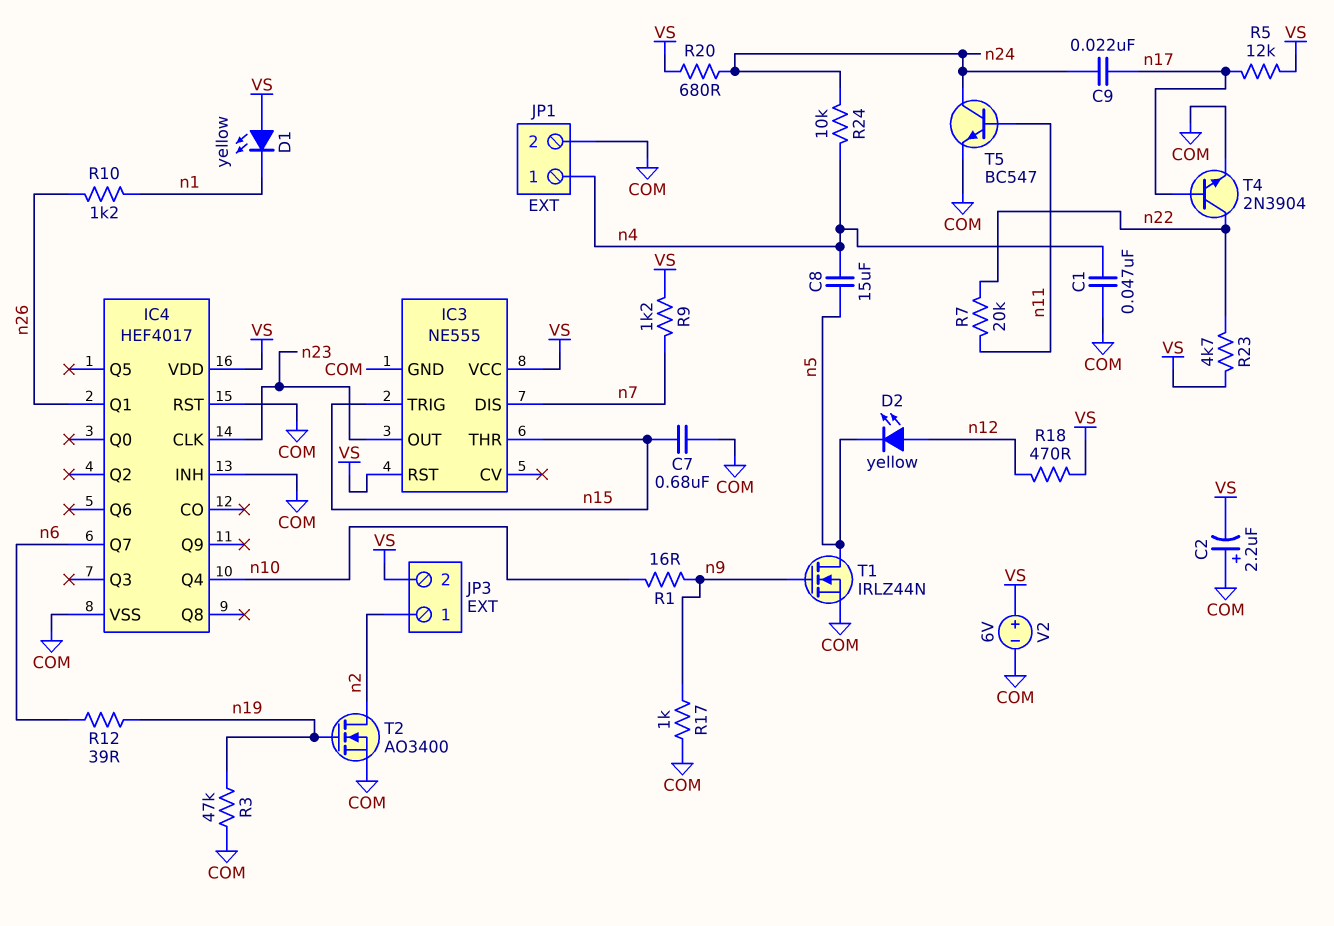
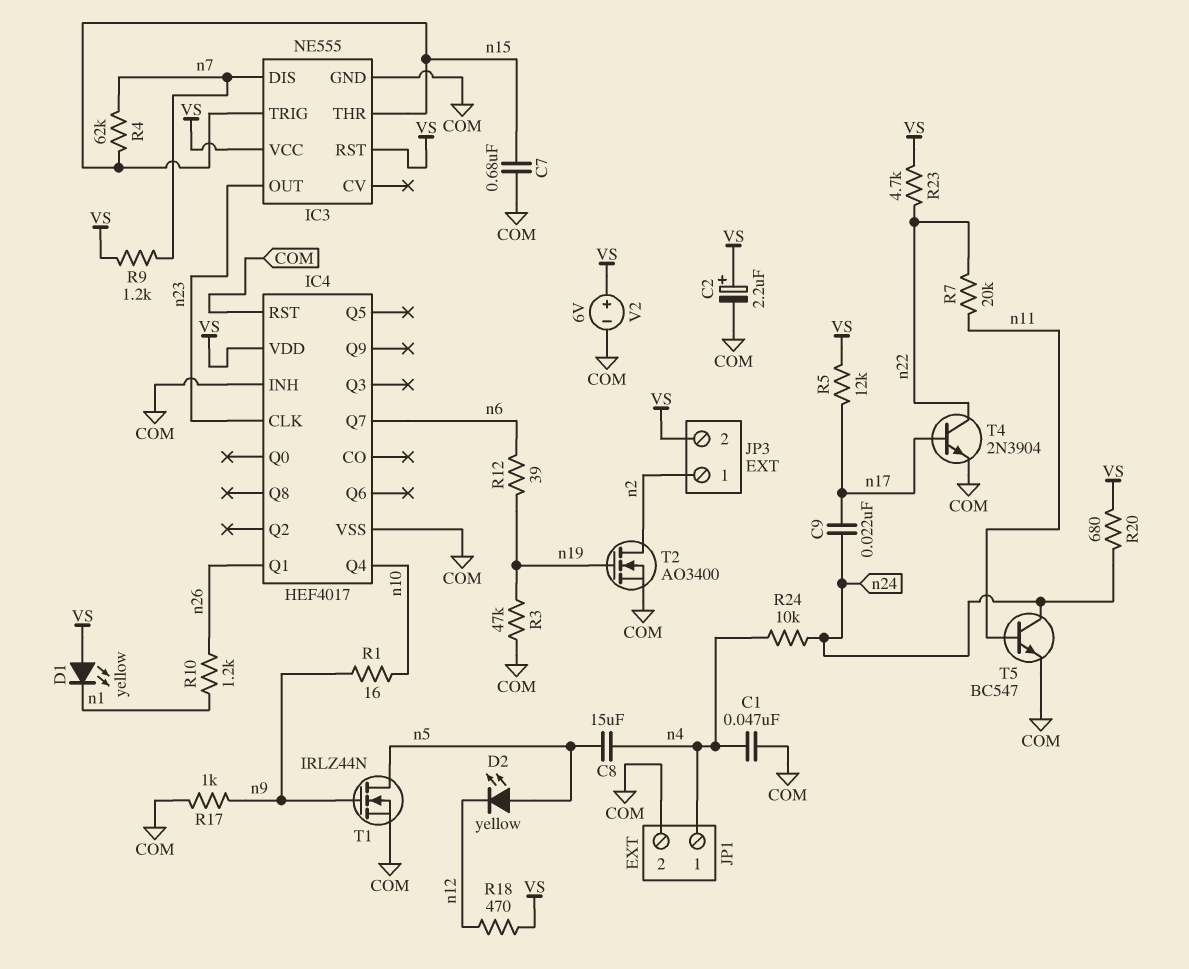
C2: 2.2uF (plus COM, minus VS) -> 2.2uF (plus VS, minus COM)
D2: LED yellow (A n12, K n5) -> LED yellow (A n5, K n12)
R4: none -> 62k (n7, n15)

